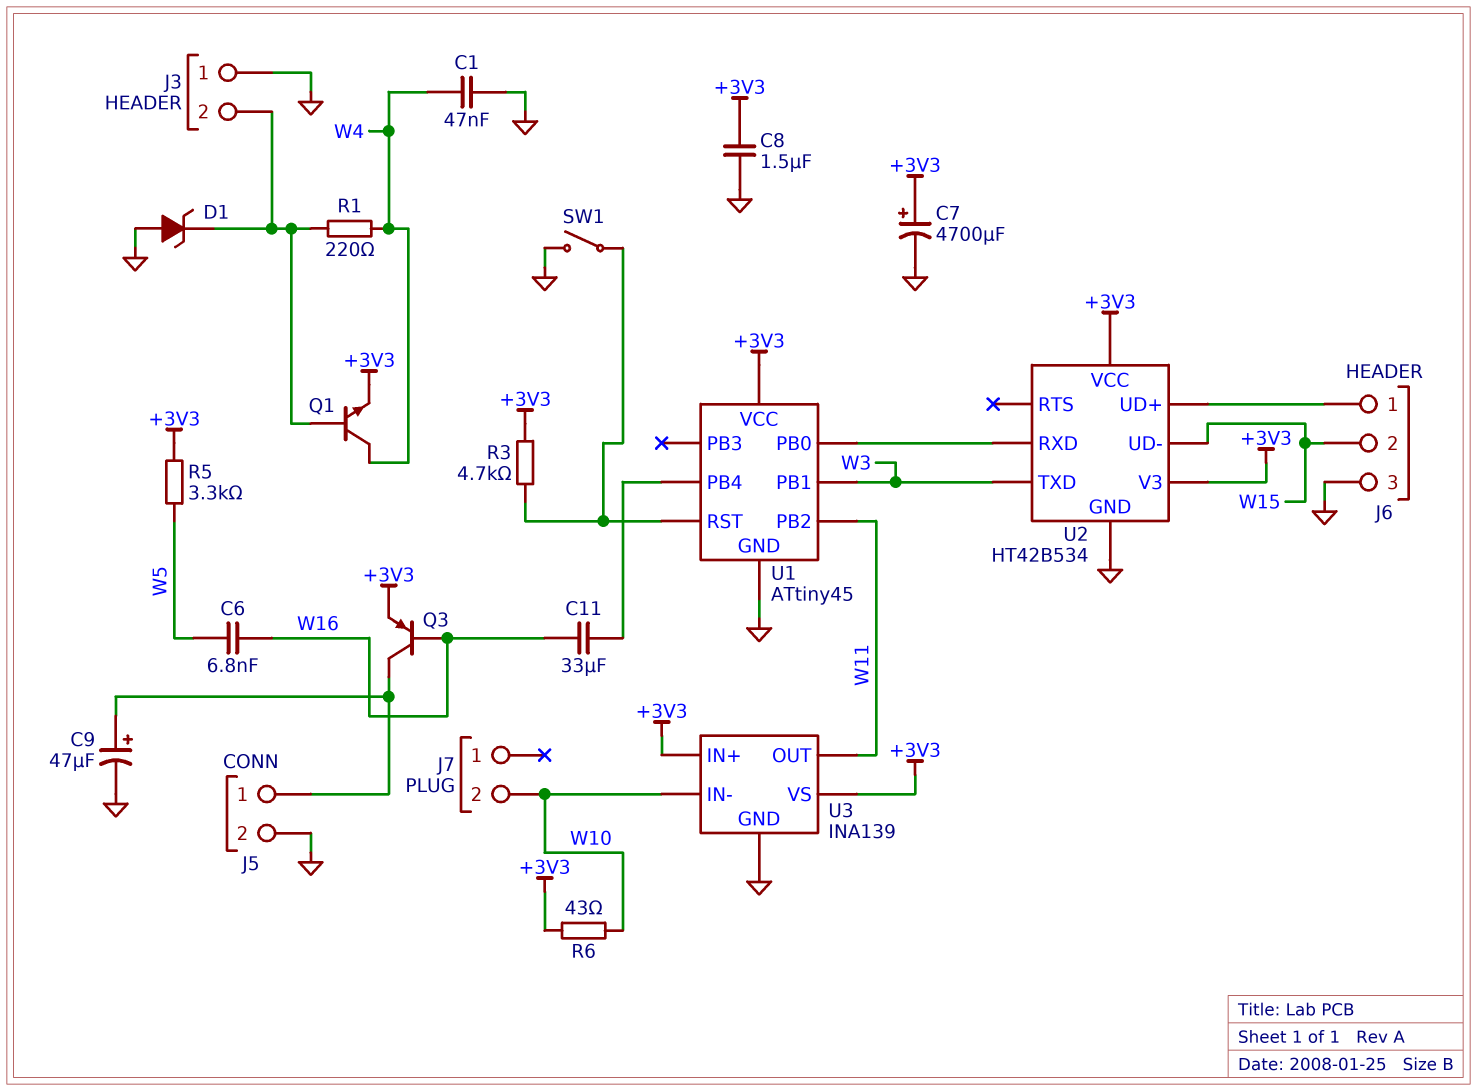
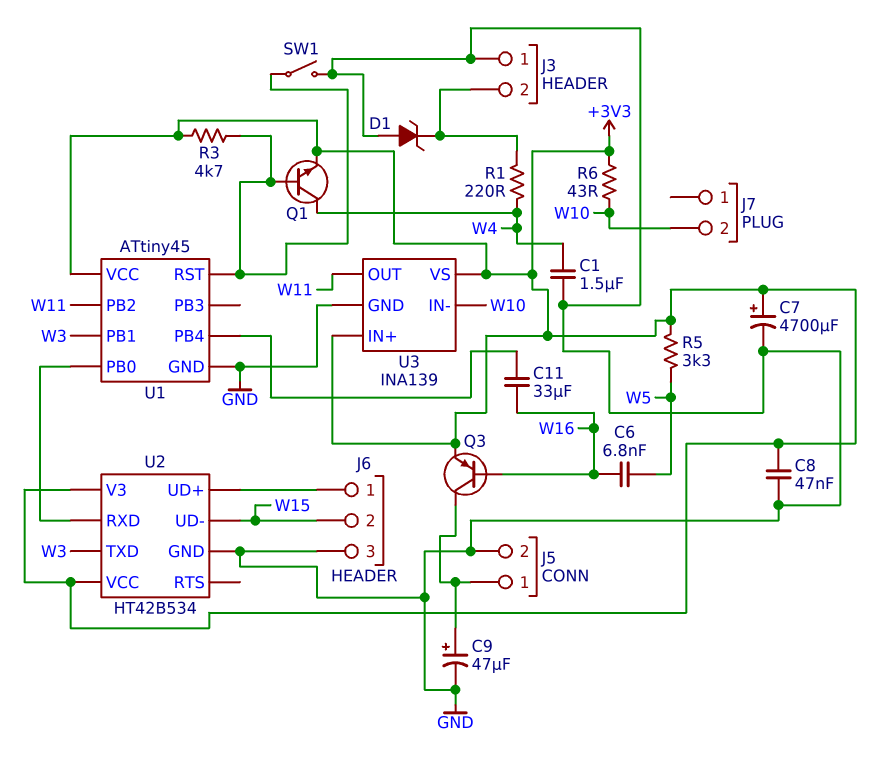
C1: 47nF (GND, W4) -> 1.5uF (GND, W4)
C8: 1.5uF (+3V3, GND) -> 47nF (+3V3, GND)
Q1: NPN (B J3/2, C W4, E +3V3) -> NPN (B U1/RST, C W4, E +3V3)

